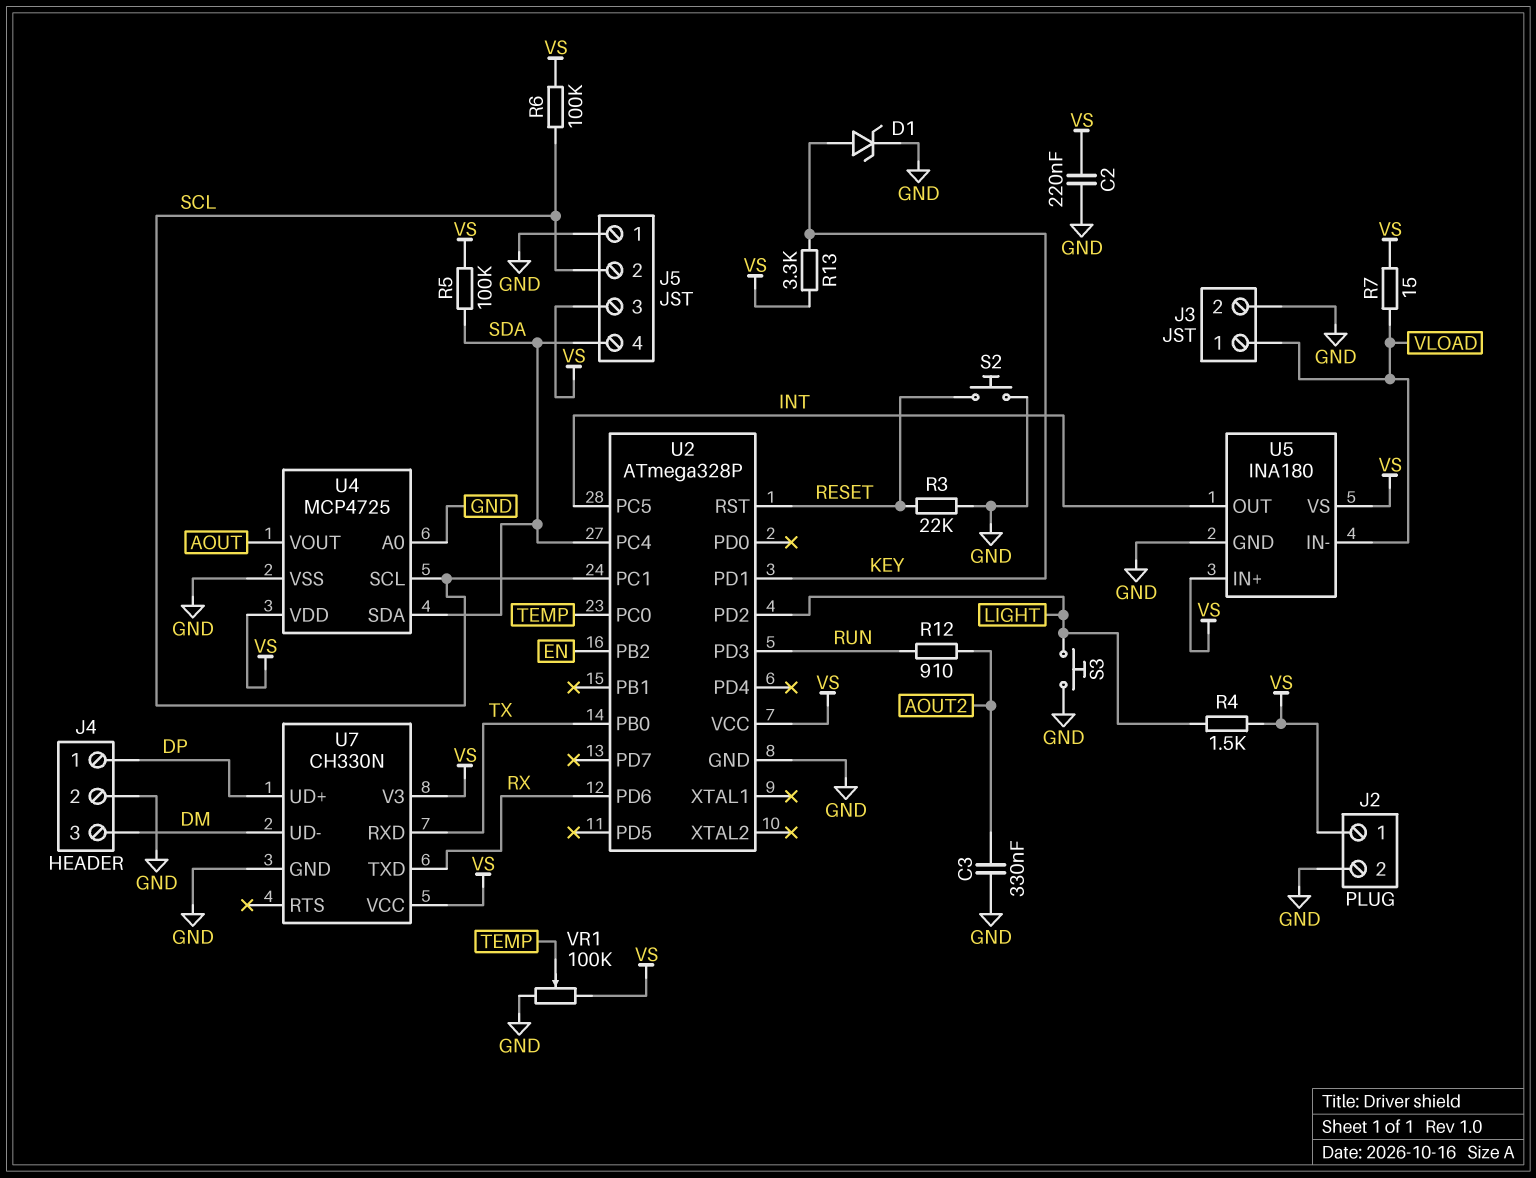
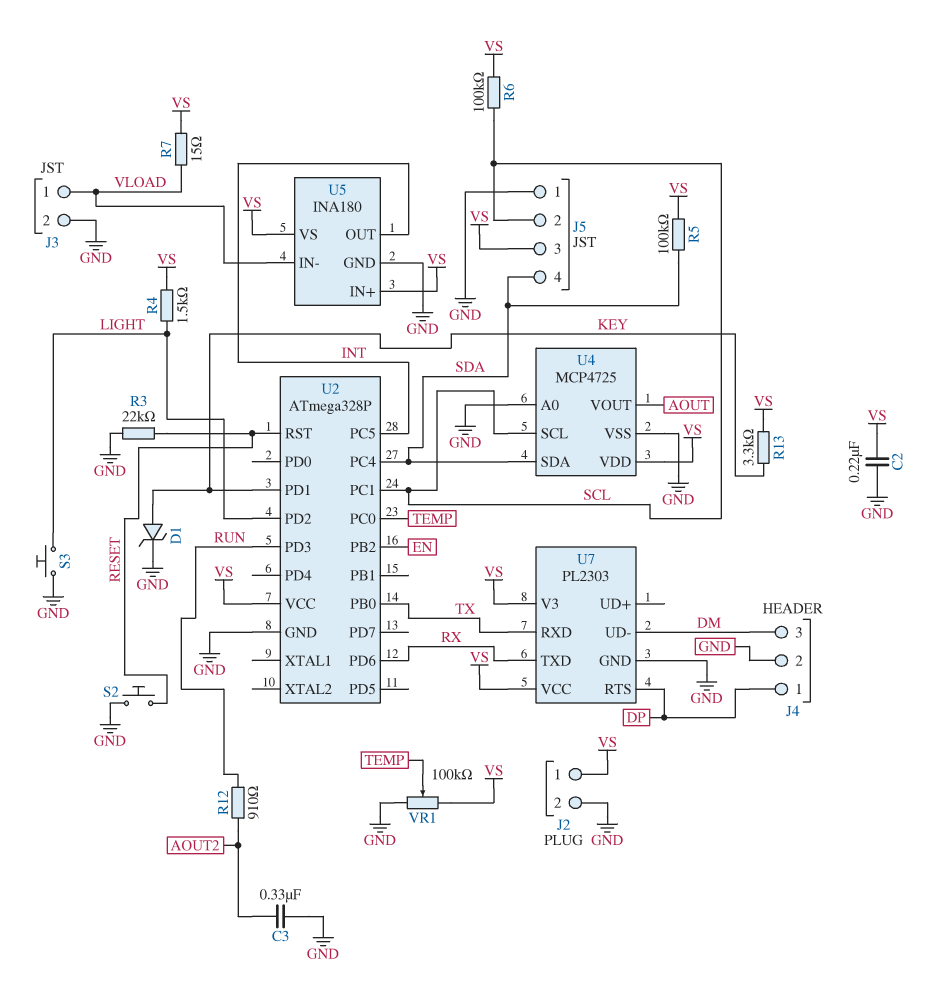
U7: CH330N -> PL2303
U7 pin RTS: none -> DP
U7 pin UD+: DP -> none

